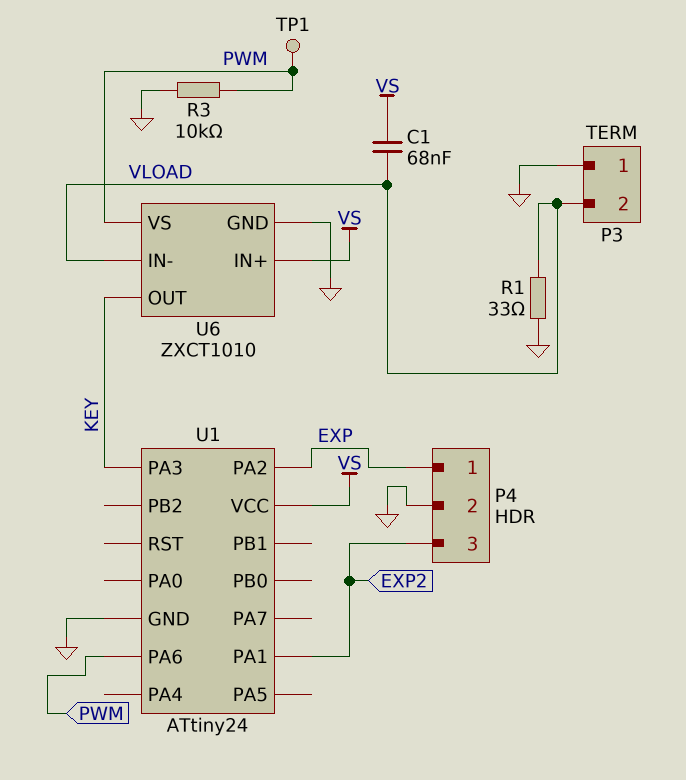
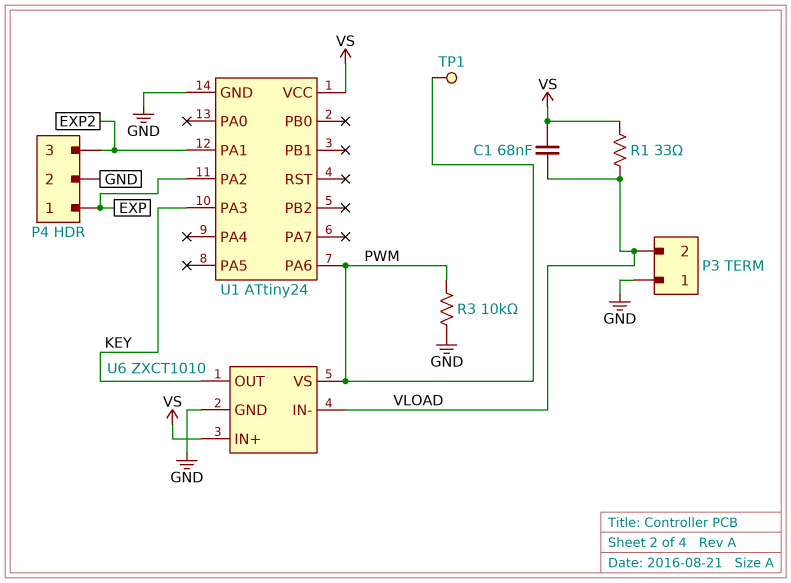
R1: 33 (GND, VLOAD) -> 33 (VLOAD, VS)

